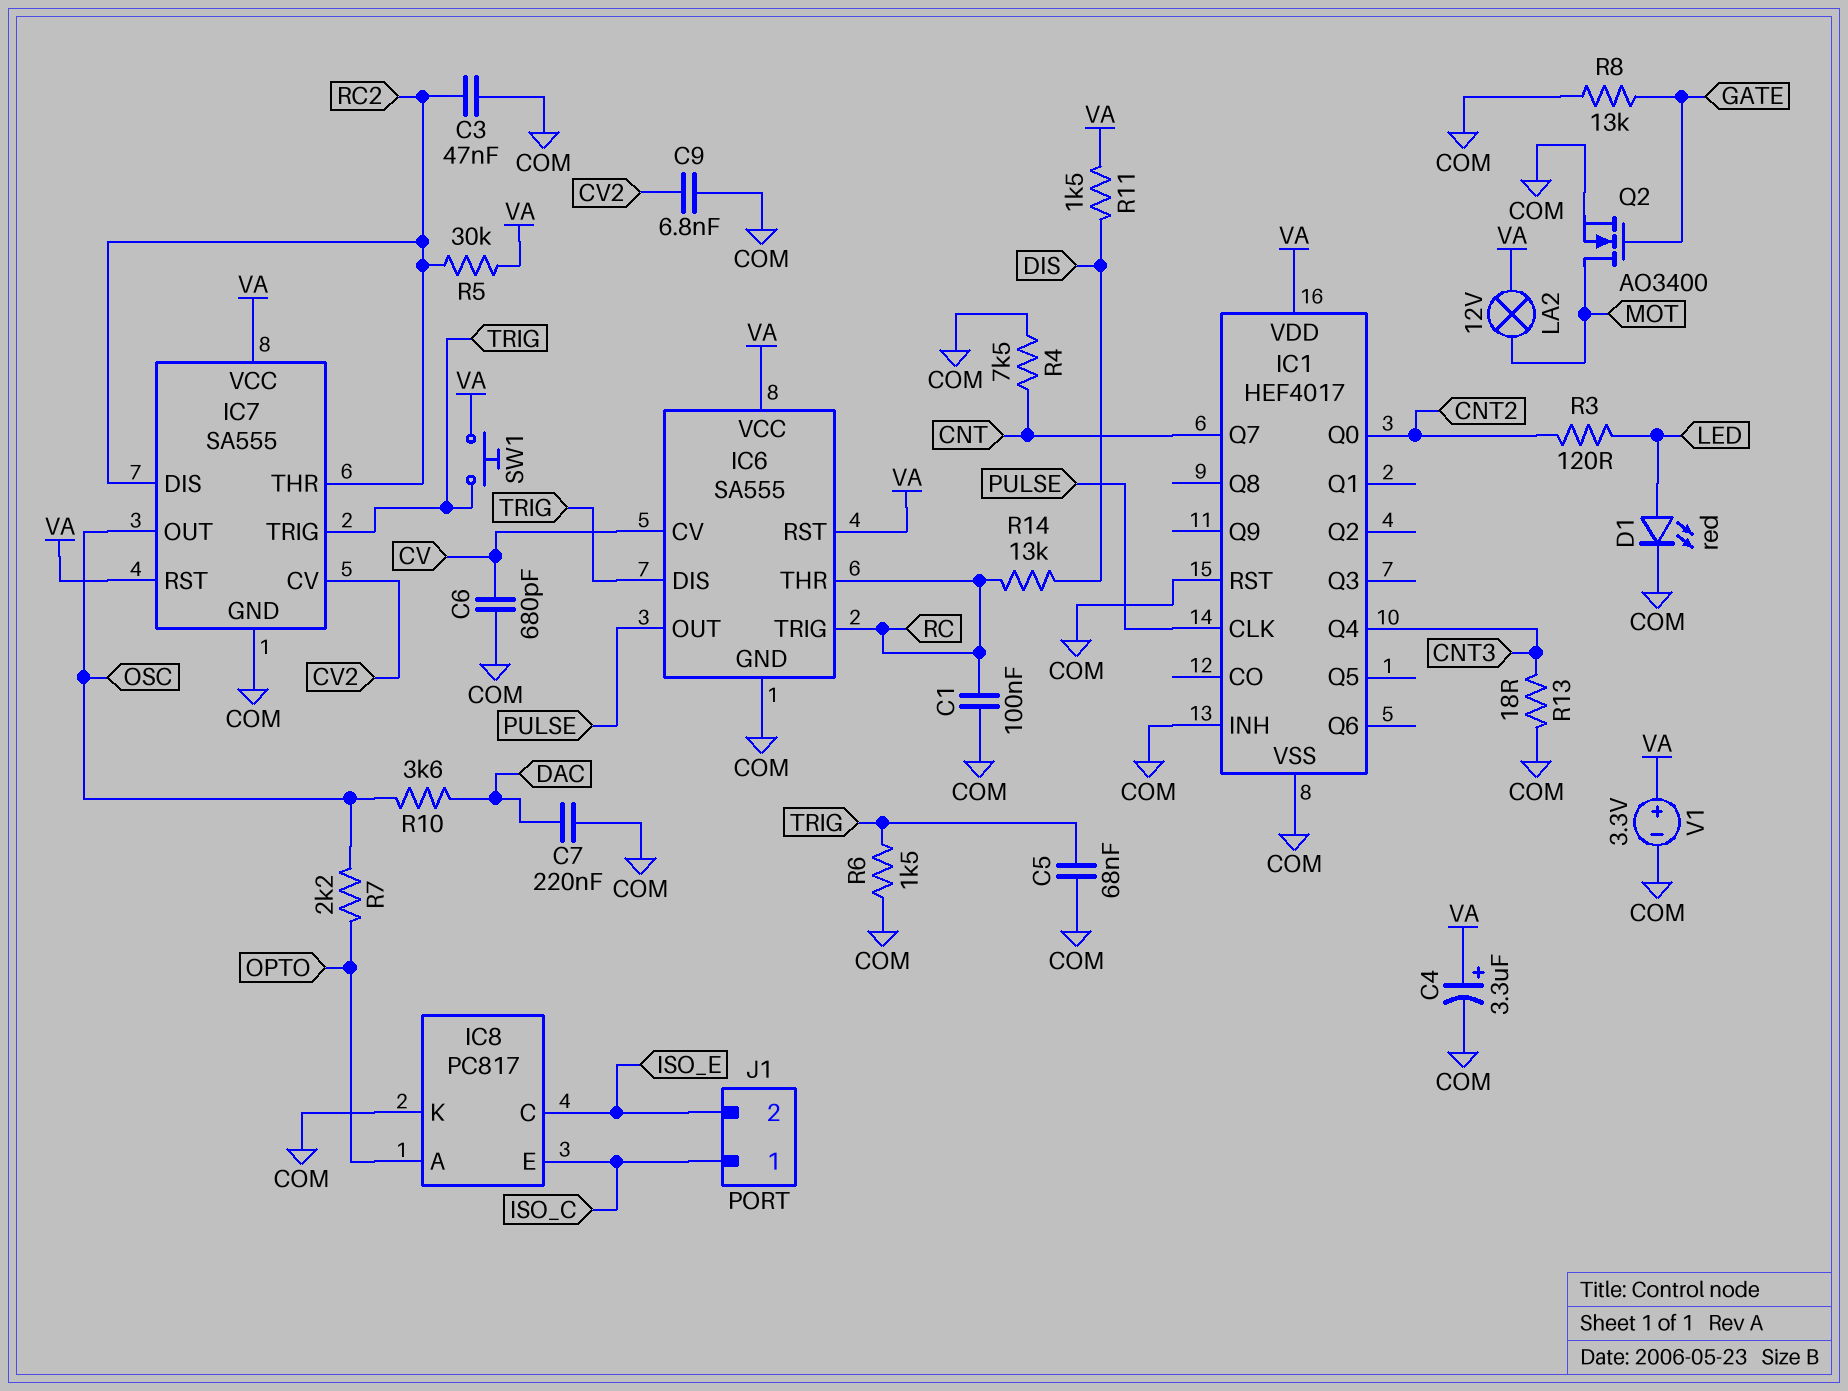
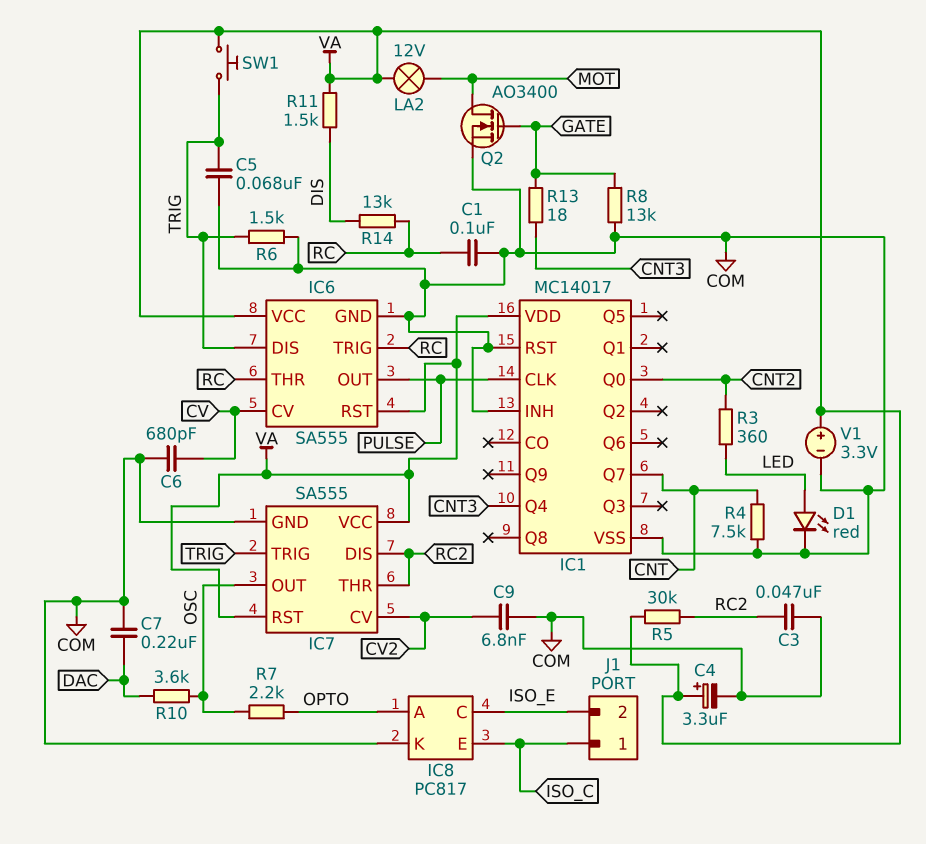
IC1: HEF4017 -> MC14017
R3: 120 (CNT2, LED) -> 360 (CNT2, LED)
R13: 18 (CNT3, COM) -> 18 (CNT3, GATE)

